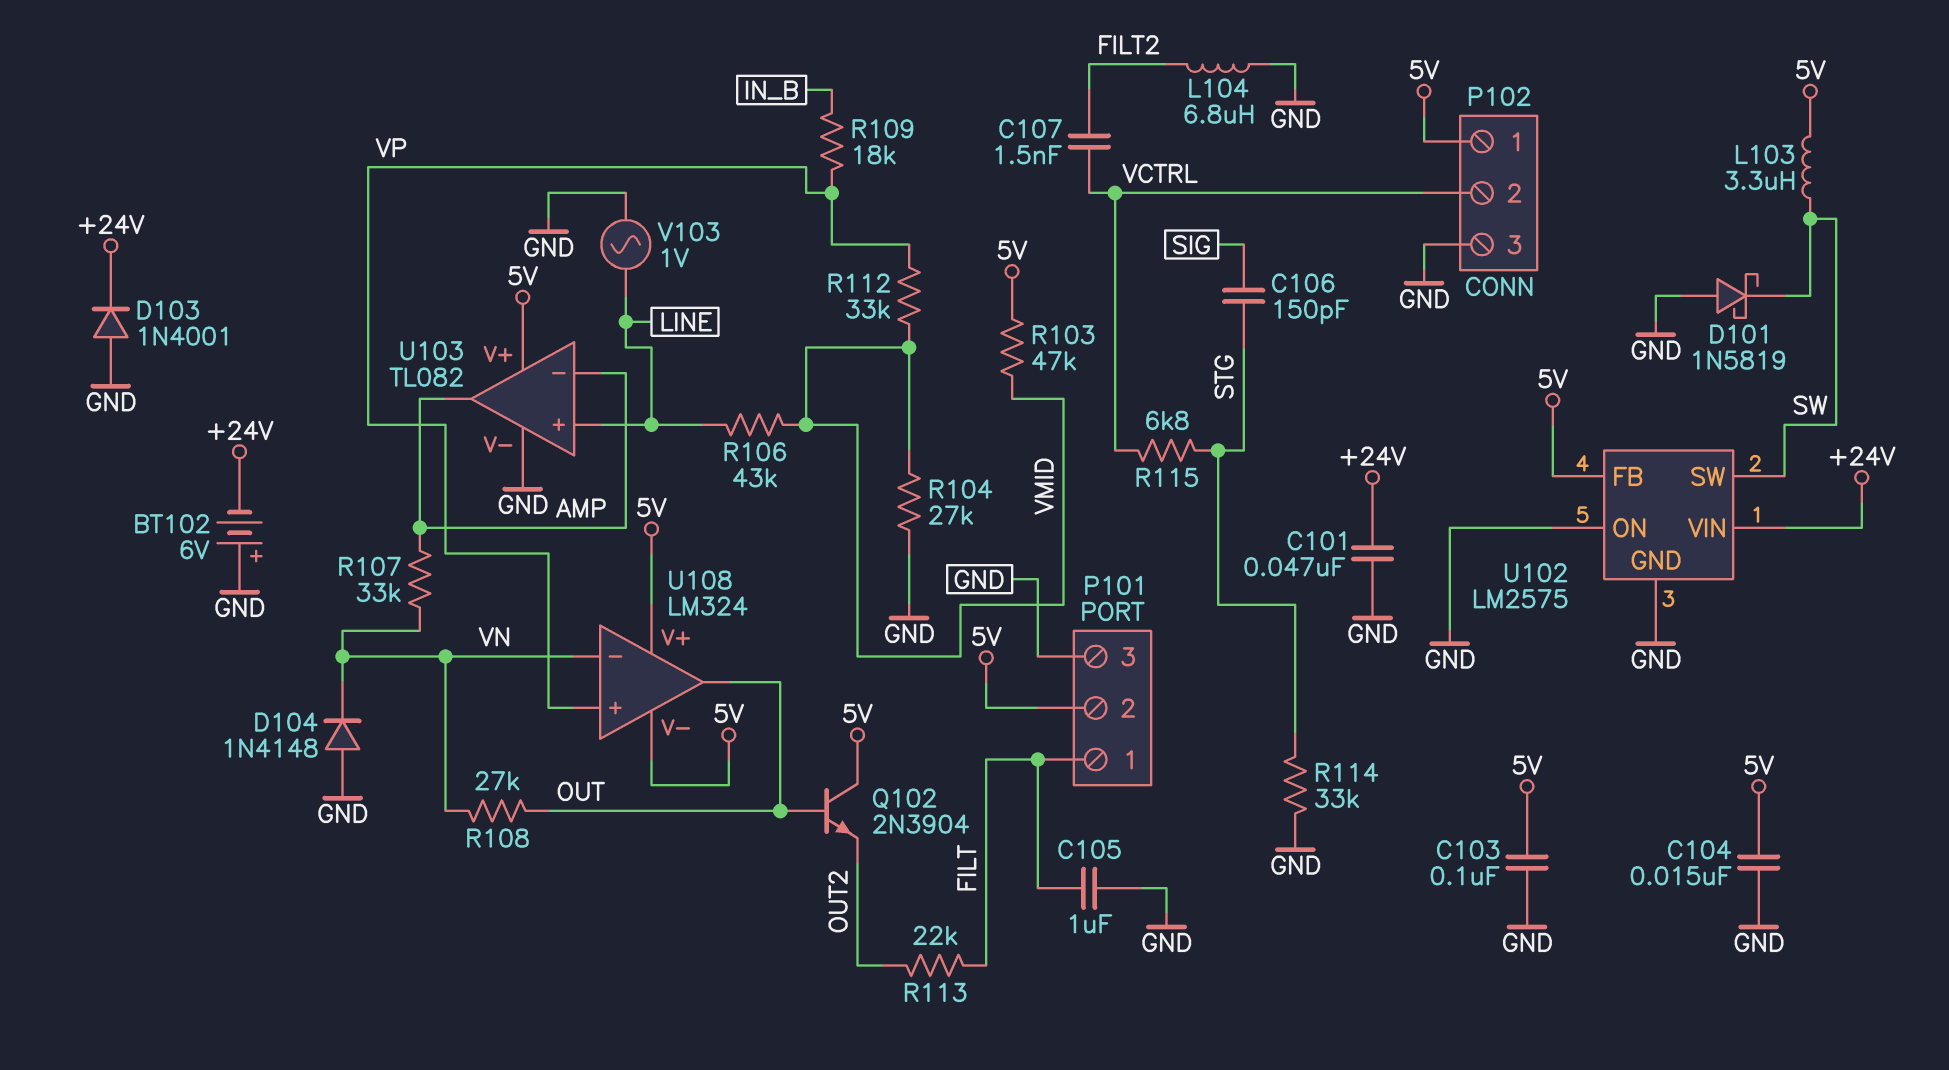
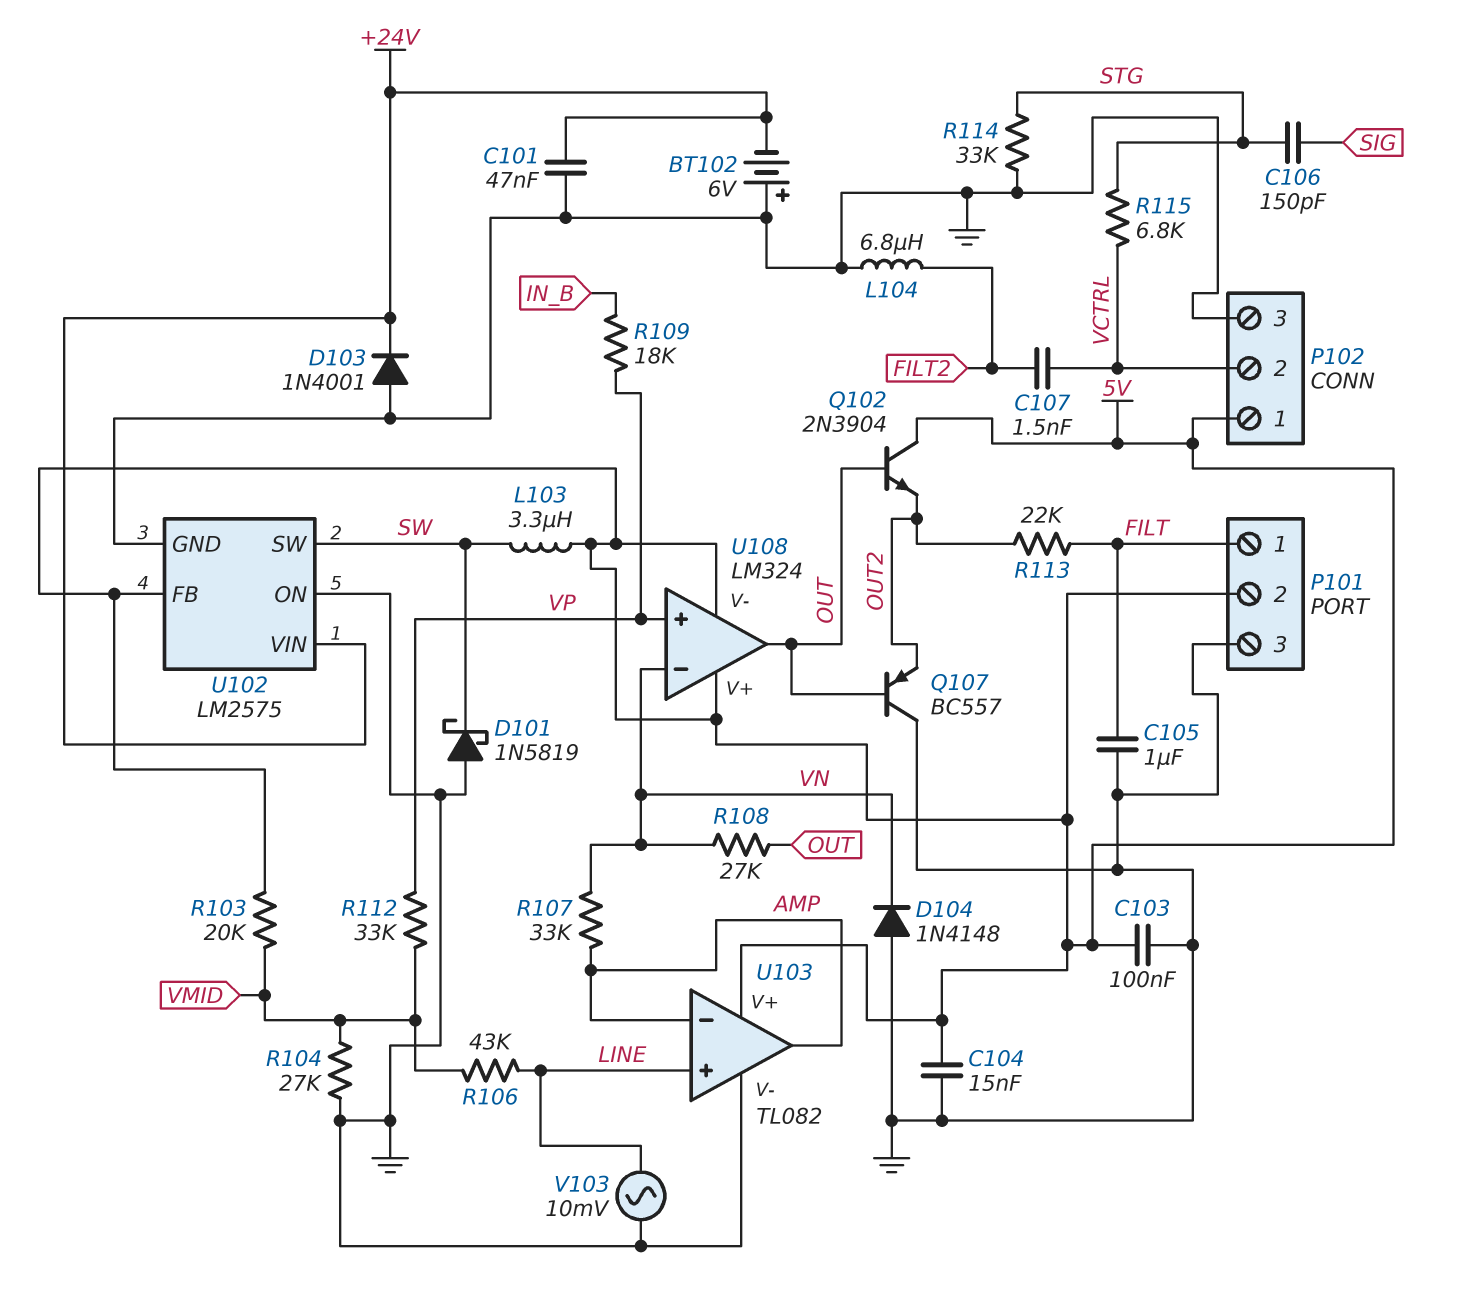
Q107: none -> PNP BC557 (B OUT, C GND, E OUT2)
R103: 47k (5V, VMID) -> 20k (5V, VMID)
V103: AC 1V (GND, LINE) -> AC 10mV (GND, LINE)

